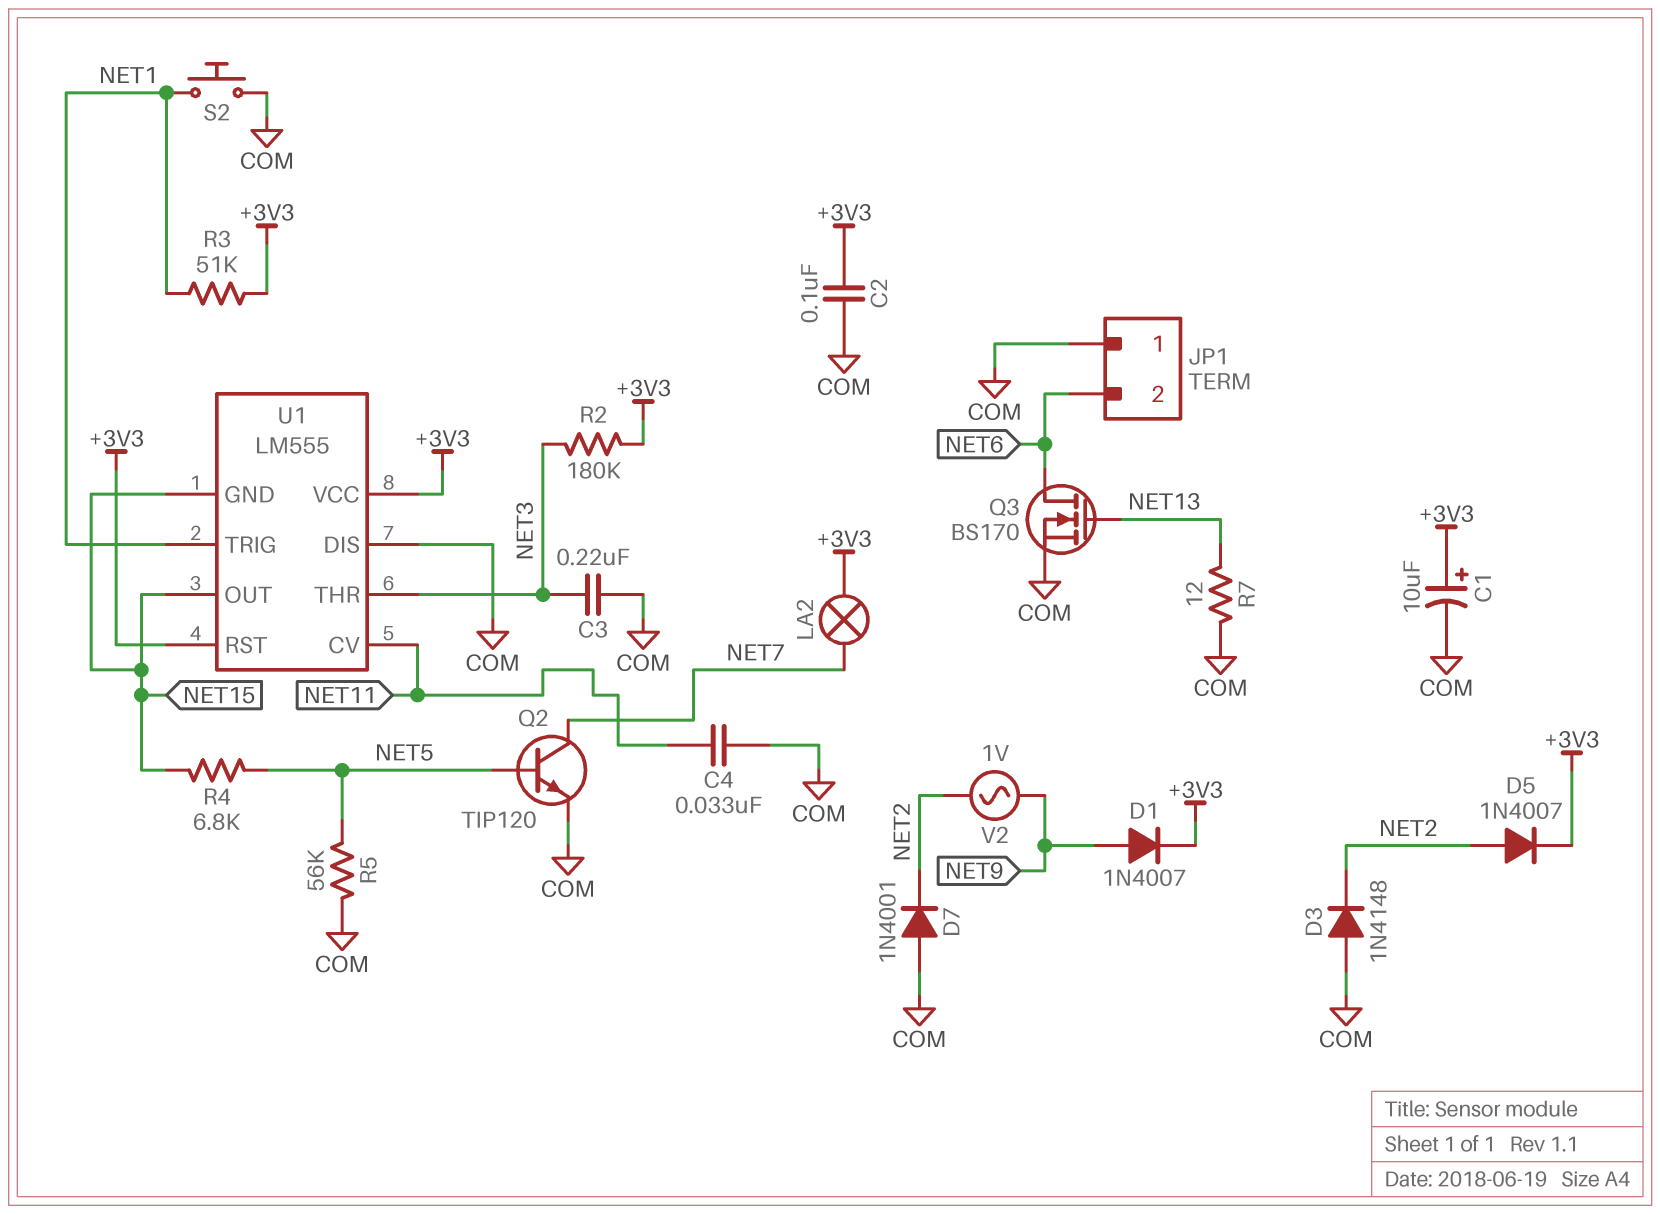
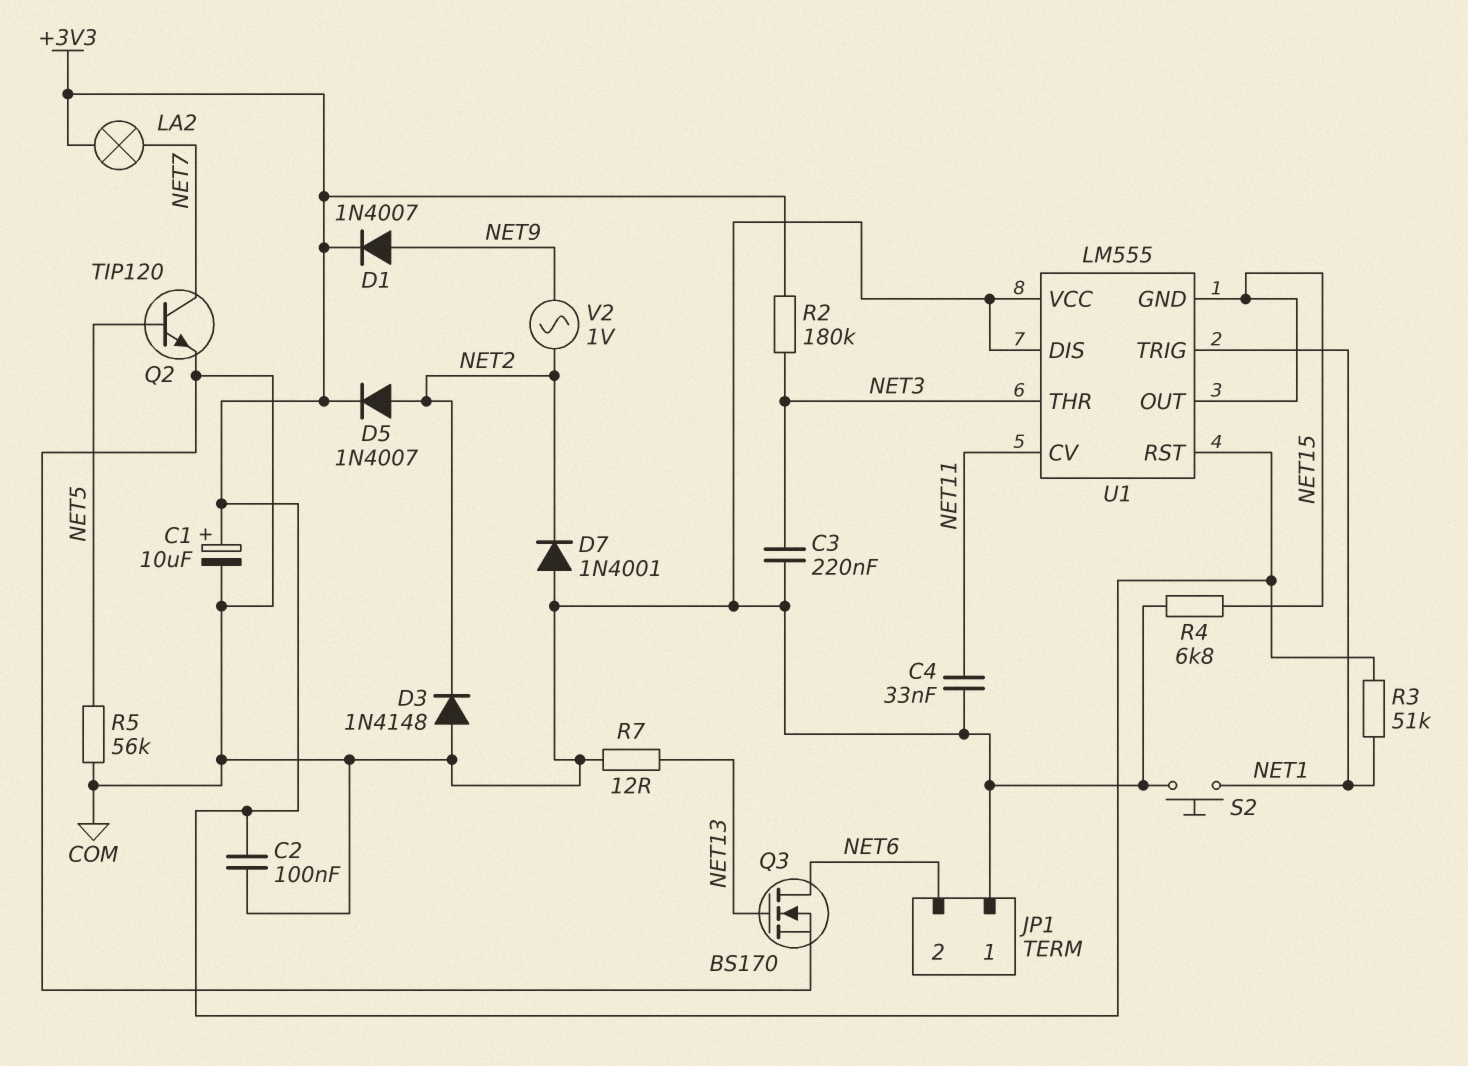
R4: 6.8k (NET5, NET15) -> 6.8k (COM, NET15)
U1 pin VCC: +3V3 -> COM

